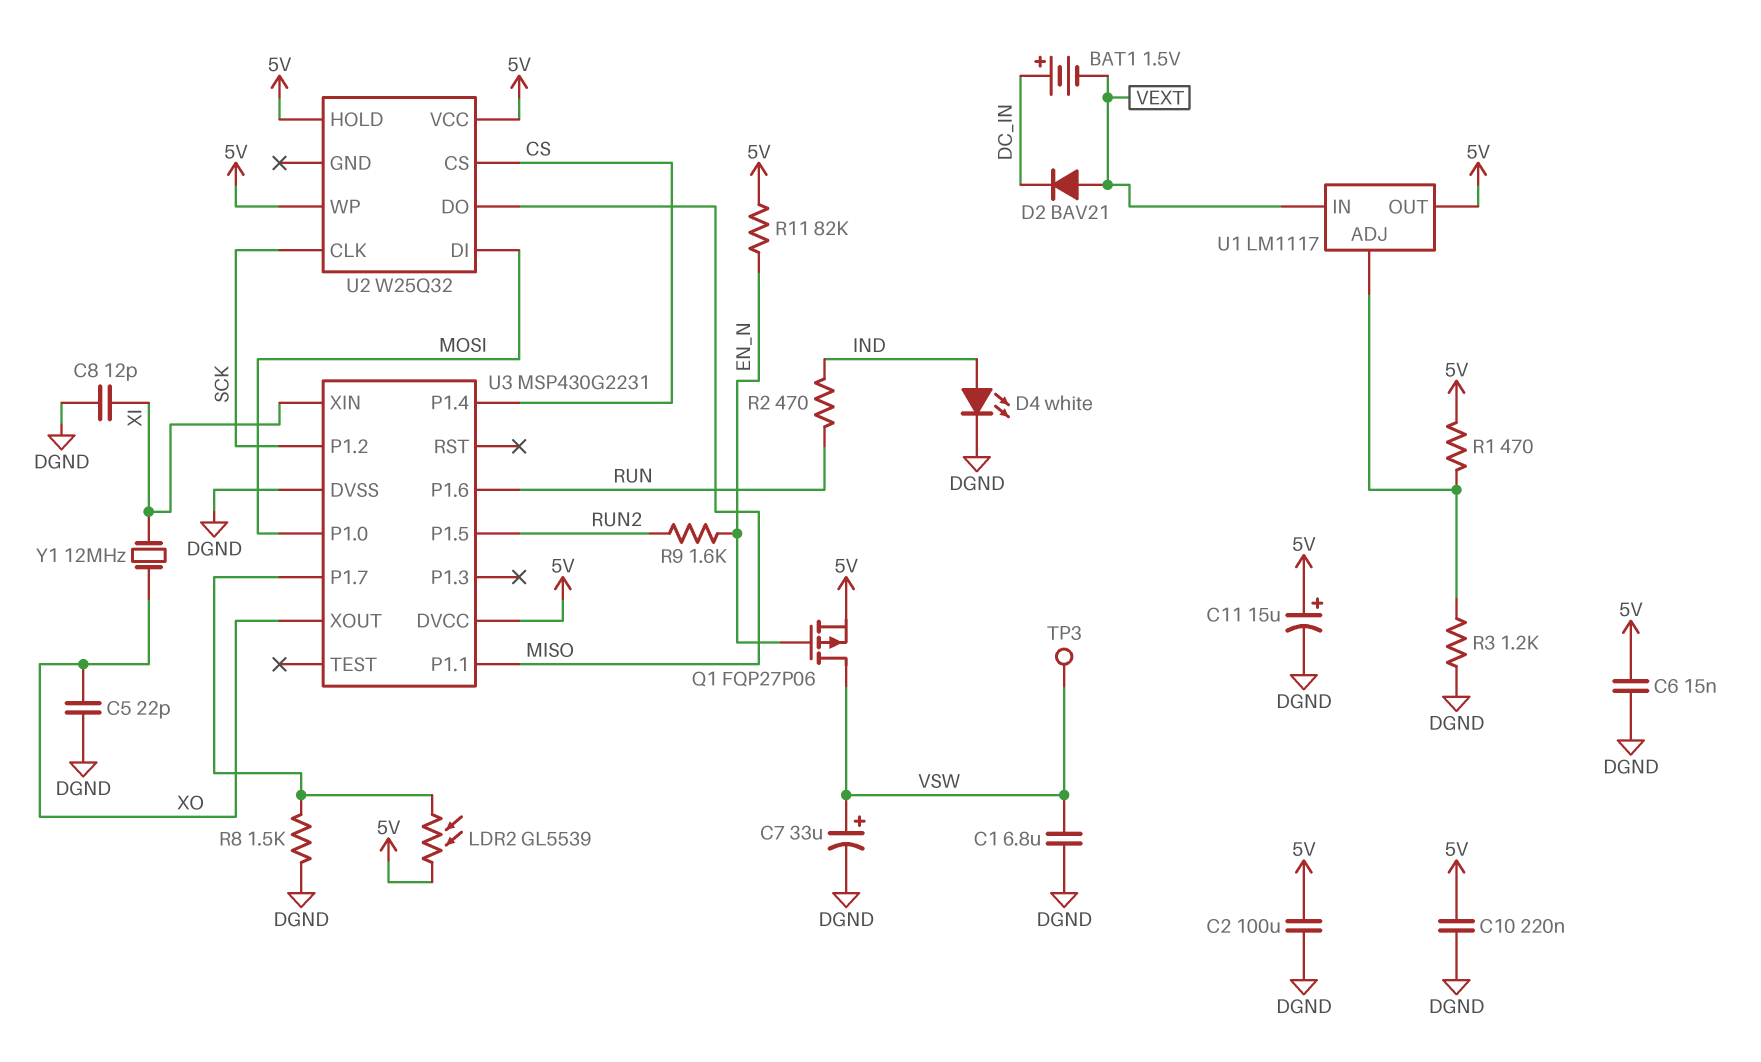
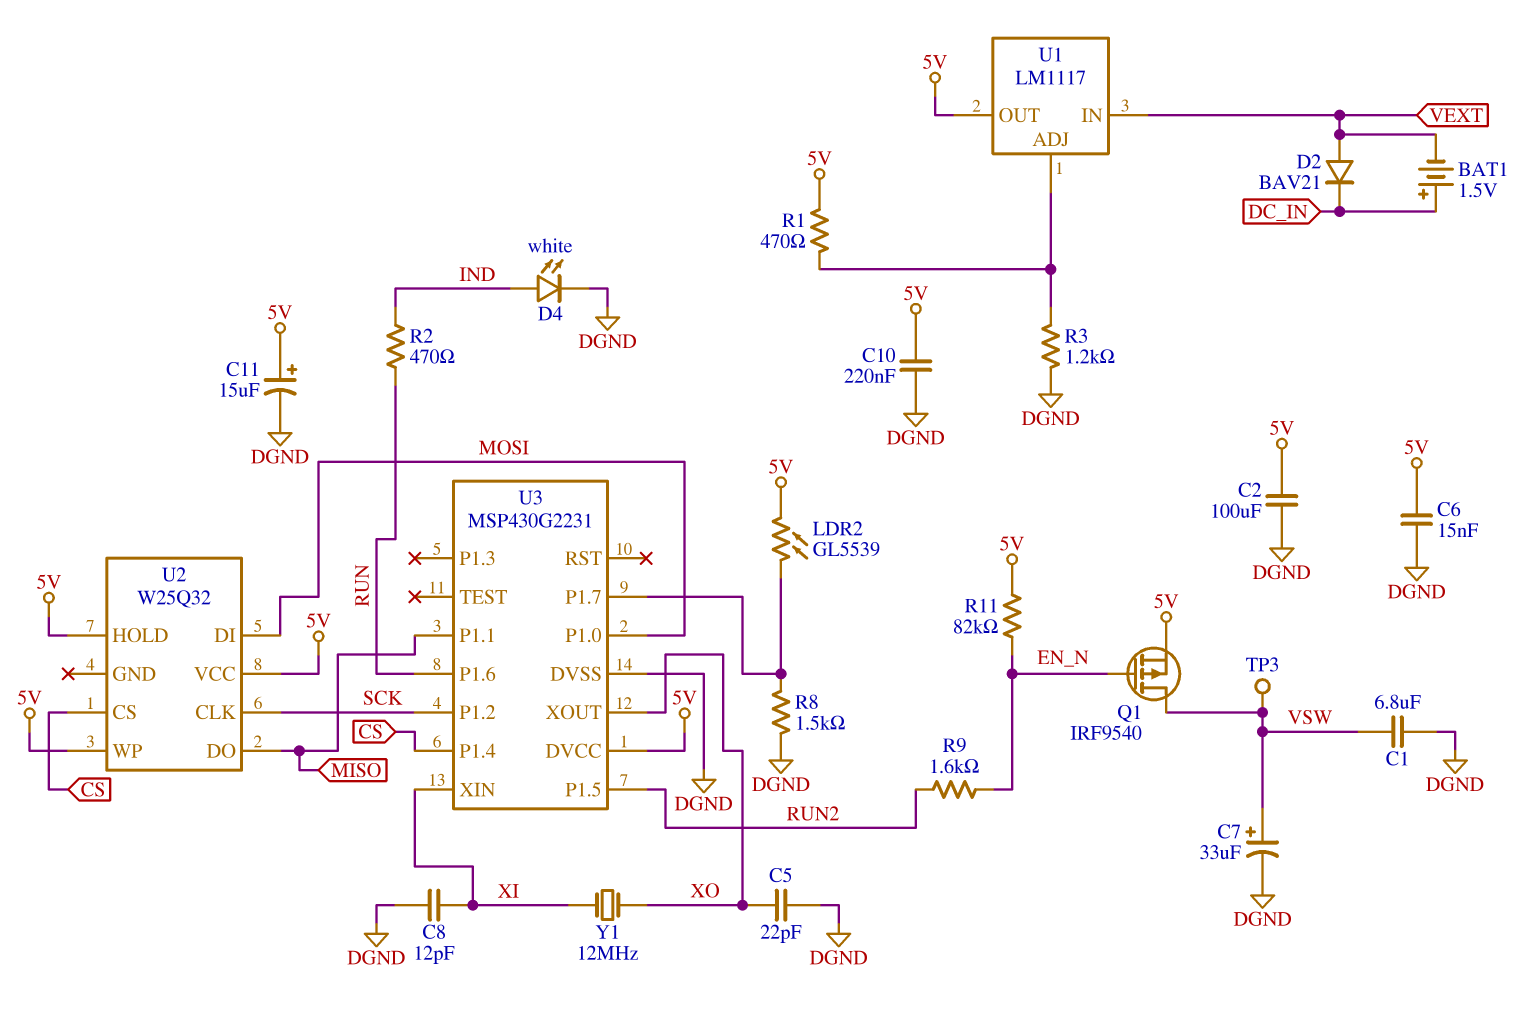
Q1: PMOS FQP27P06 (G EN_N, D VSW, S 5V) -> PMOS IRF9540 (G EN_N, D VSW, S 5V)

